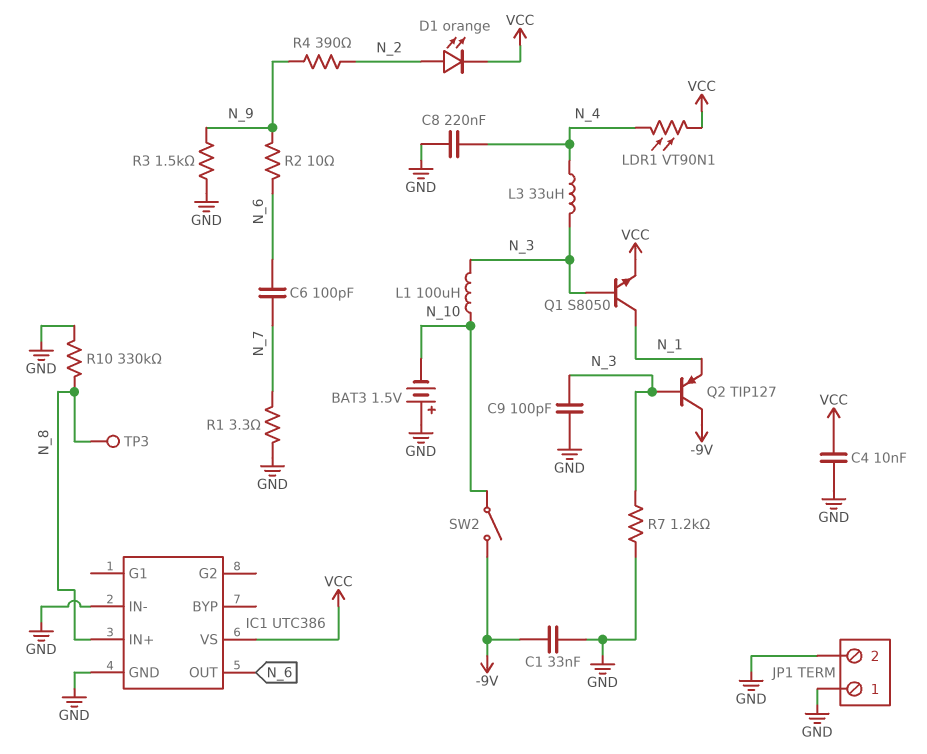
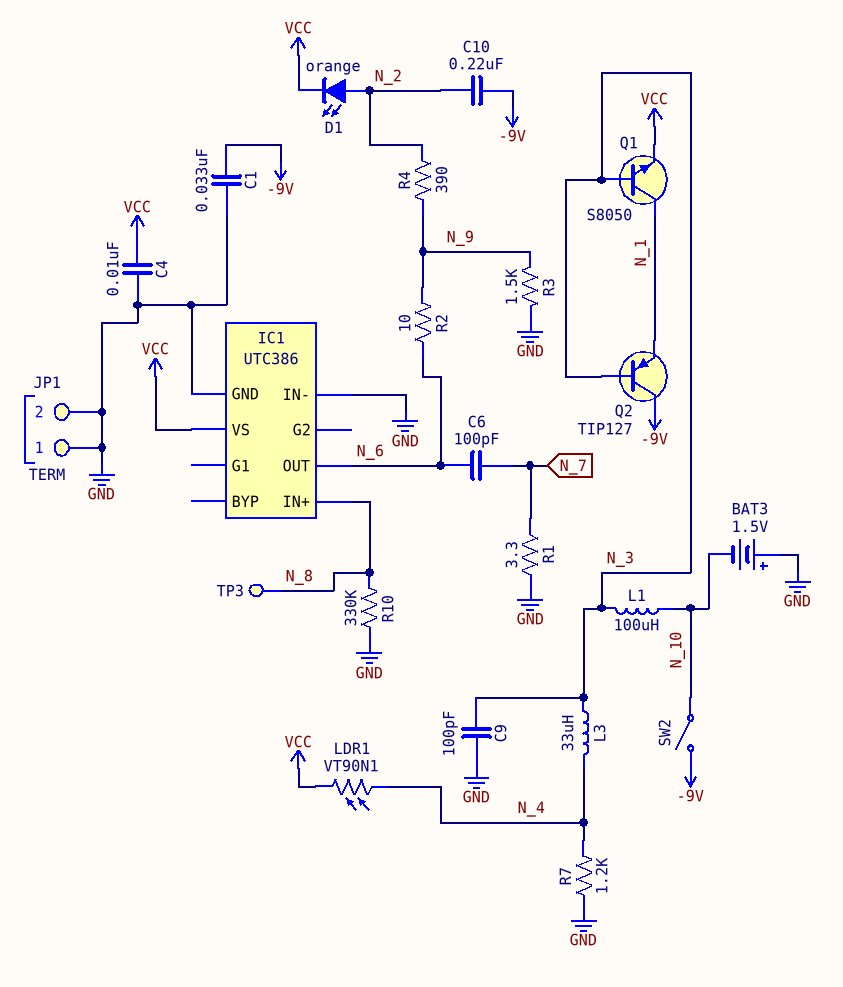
C8: 220nF (GND, N_4) -> none
C10: none -> 220nF (-9V, N_2)
R7: 1.2k (GND, N_3) -> 1.2k (GND, N_4)

